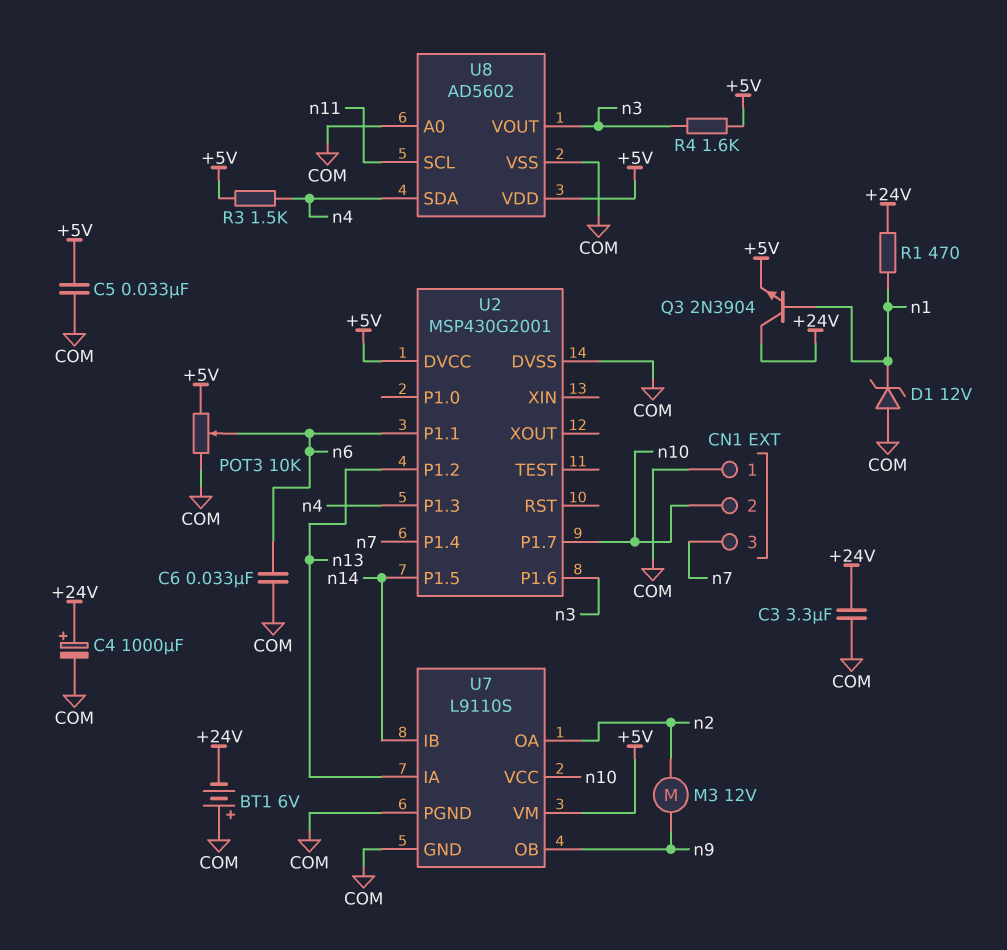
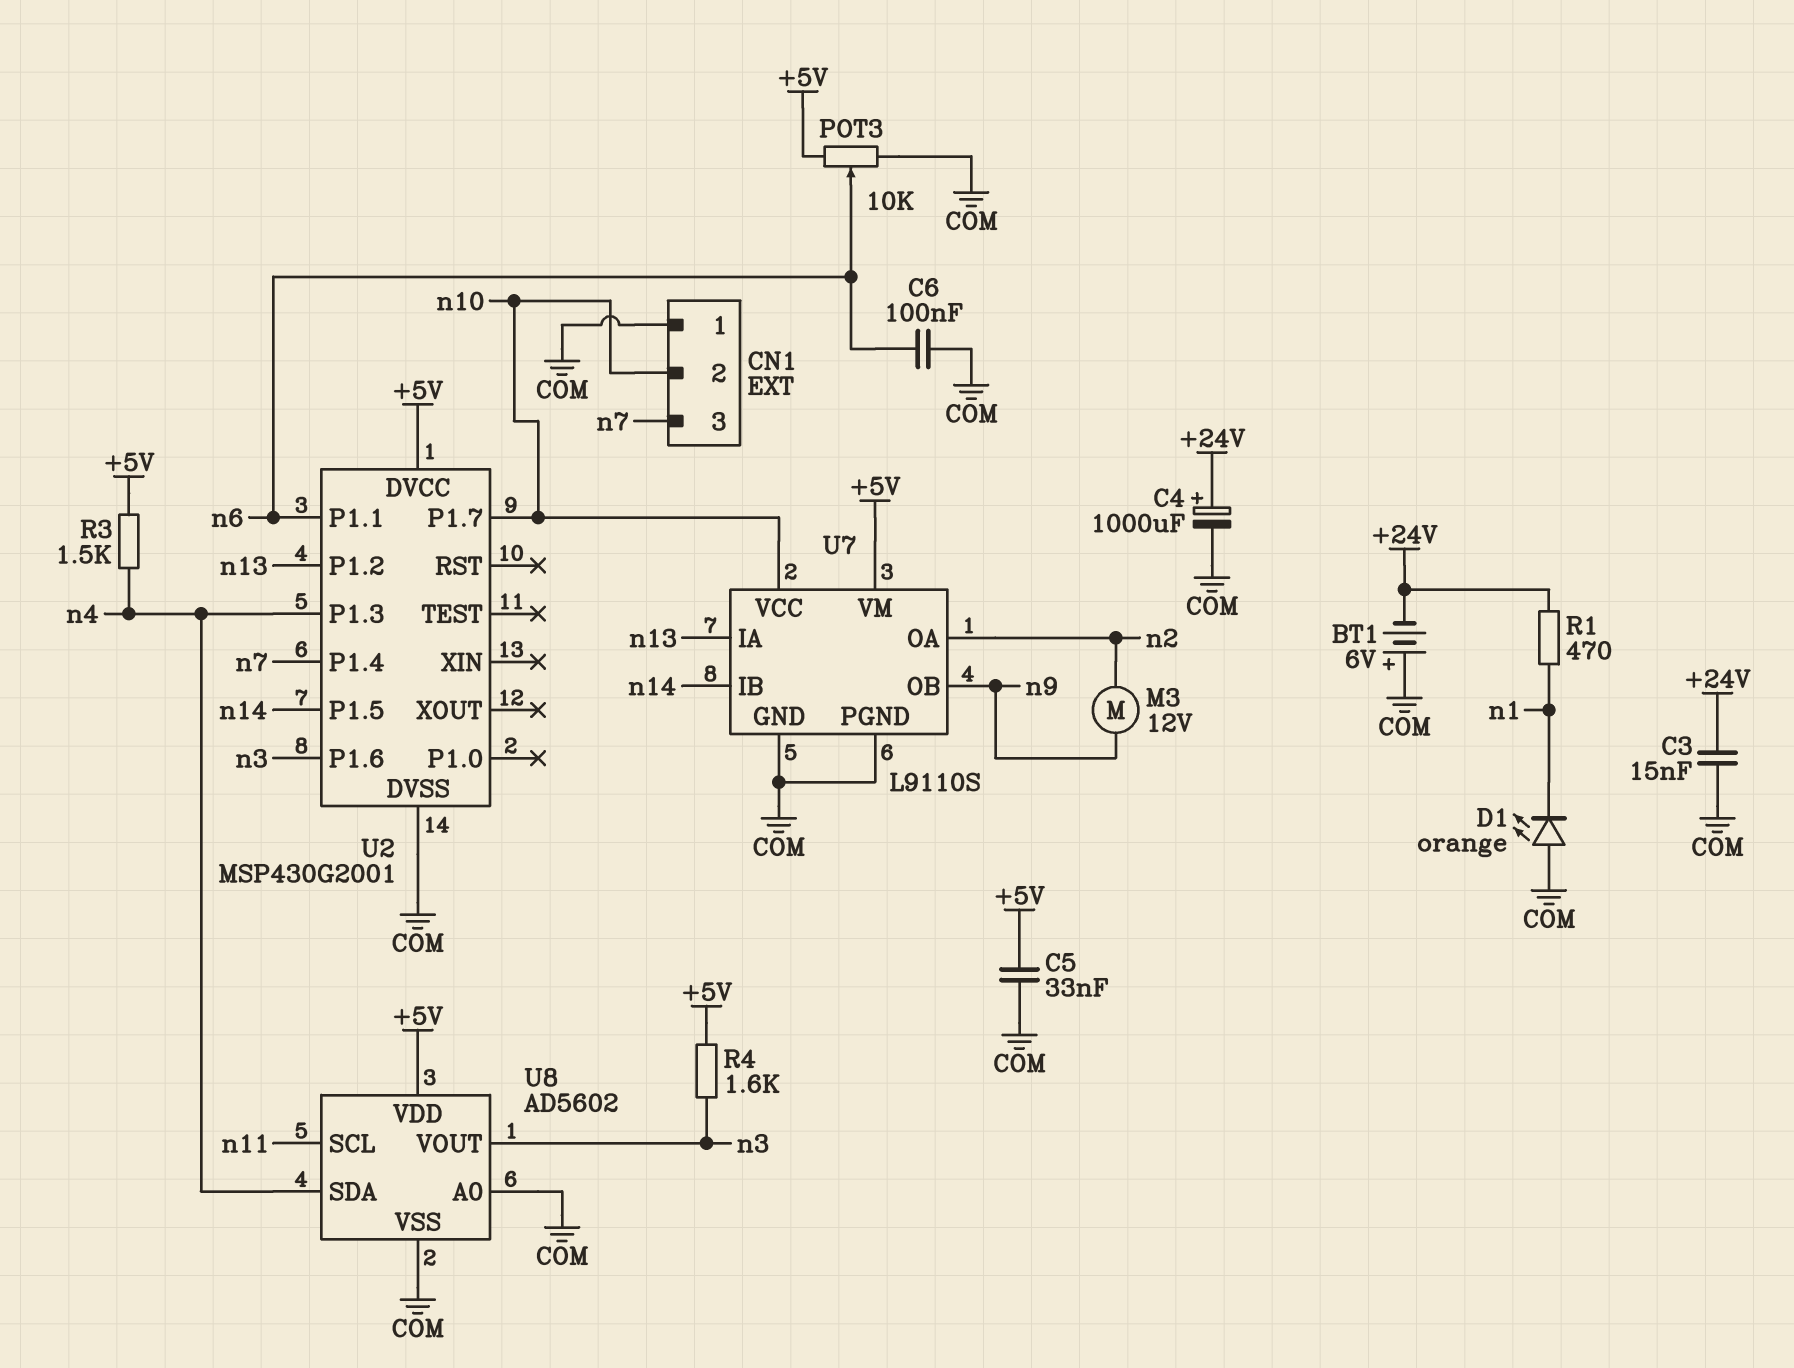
C3: 3.3uF (+24V, COM) -> 15nF (+24V, COM)
C6: 33nF (COM, n6) -> 100nF (COM, n6)
D1: zener 12V (A COM, K n1) -> LED orange (A COM, K n1)
Q3: NPN 2N3904 (B n1, C +24V, E +5V) -> none

